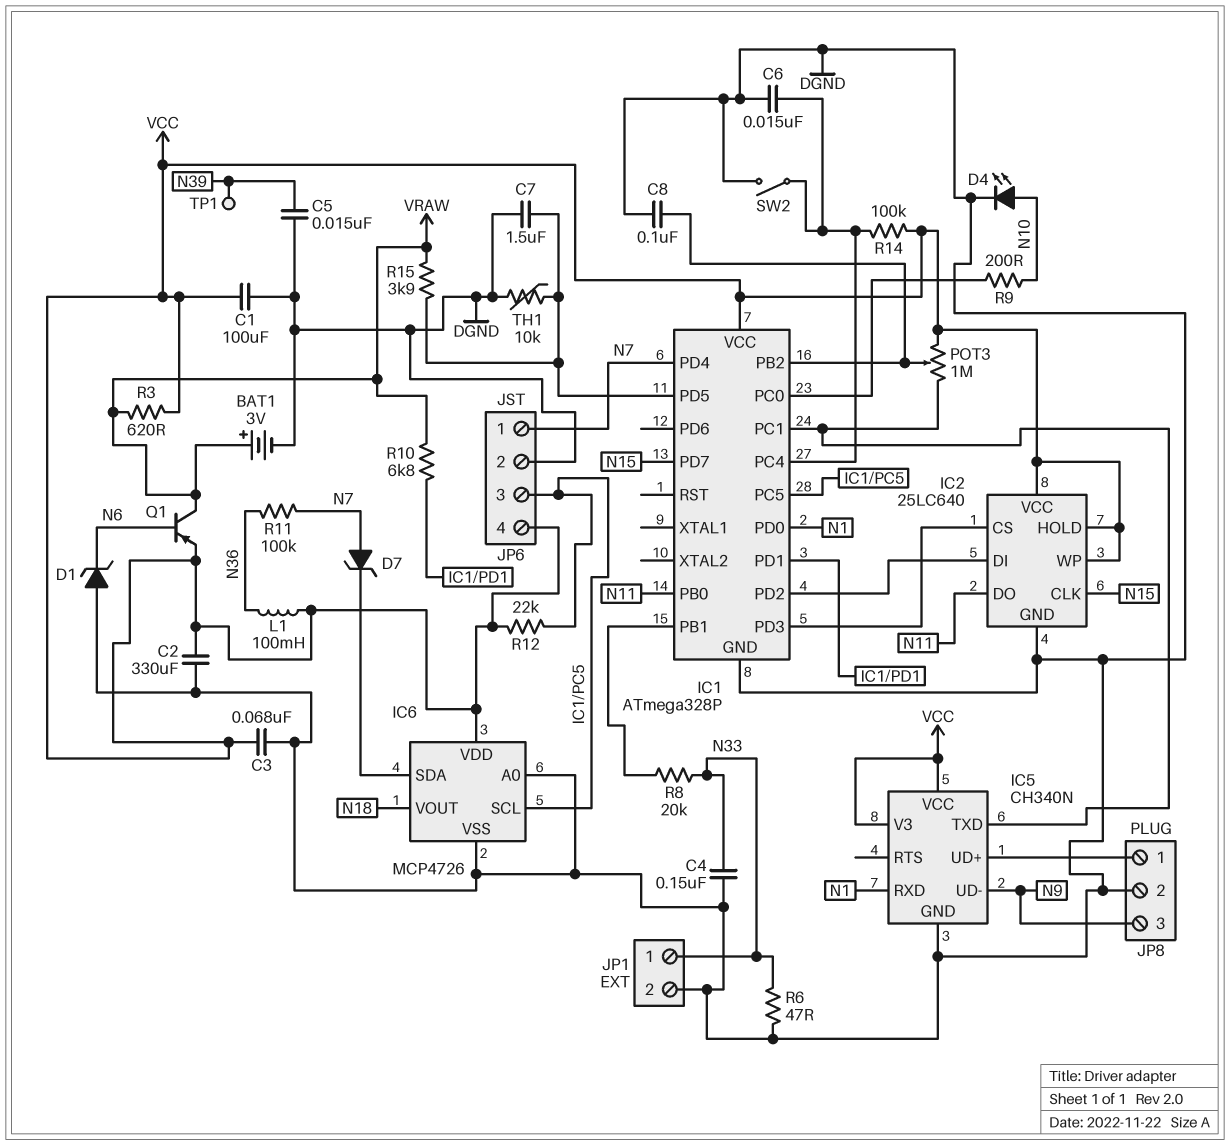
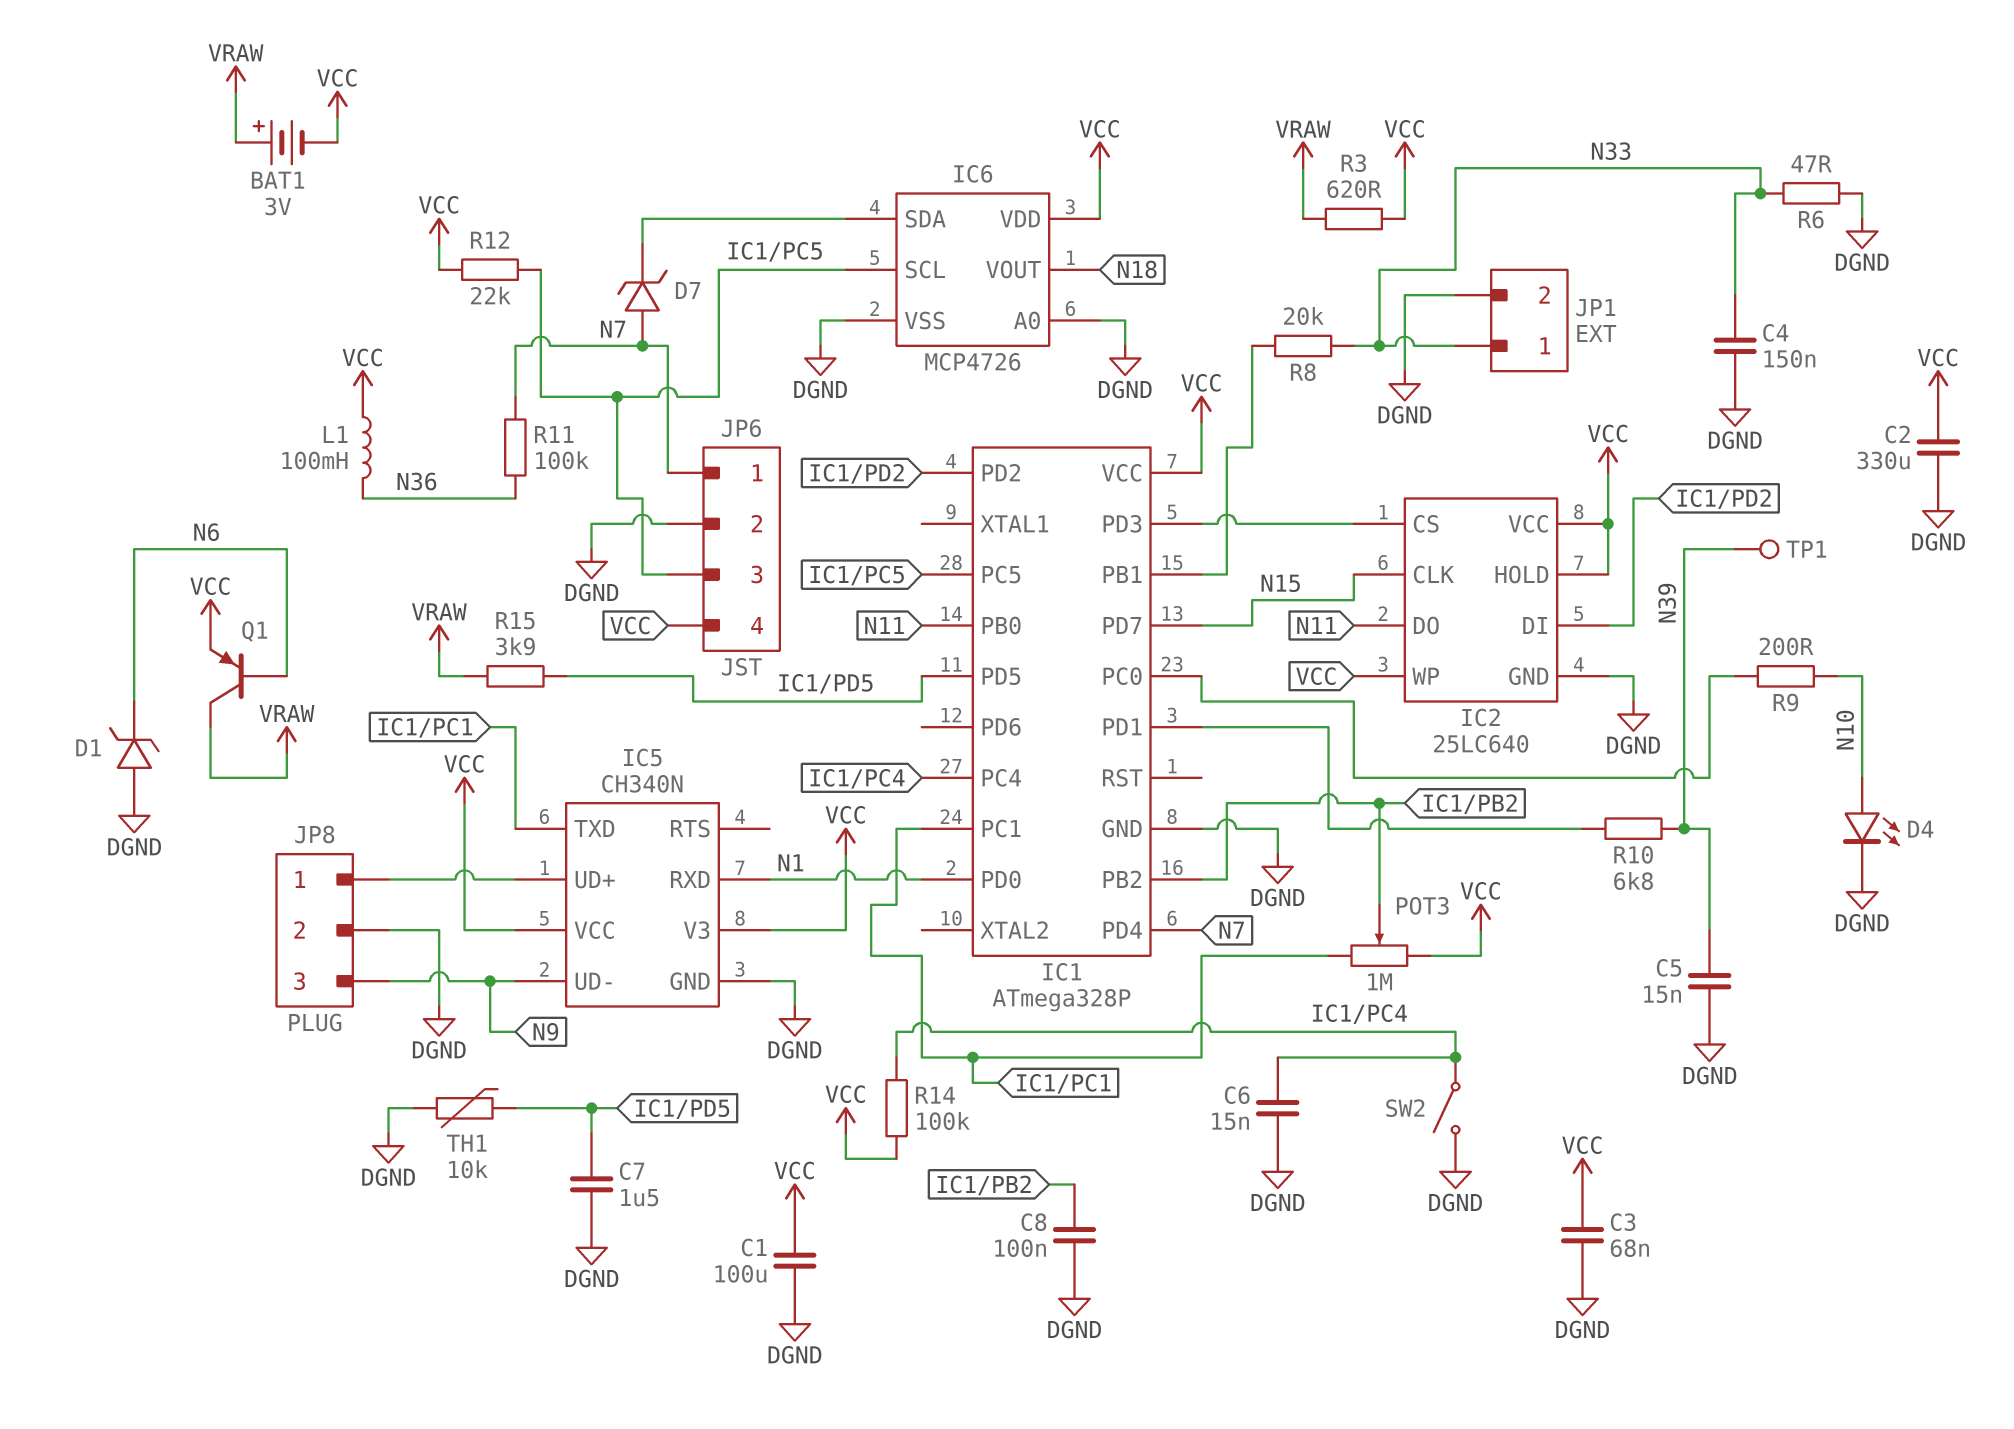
BAT1: 3V (plus VRAW, minus DGND) -> 3V (plus VRAW, minus VCC)
R10: 6.8k (IC1/PD1, VRAW) -> 6.8k (IC1/PD1, N39)

